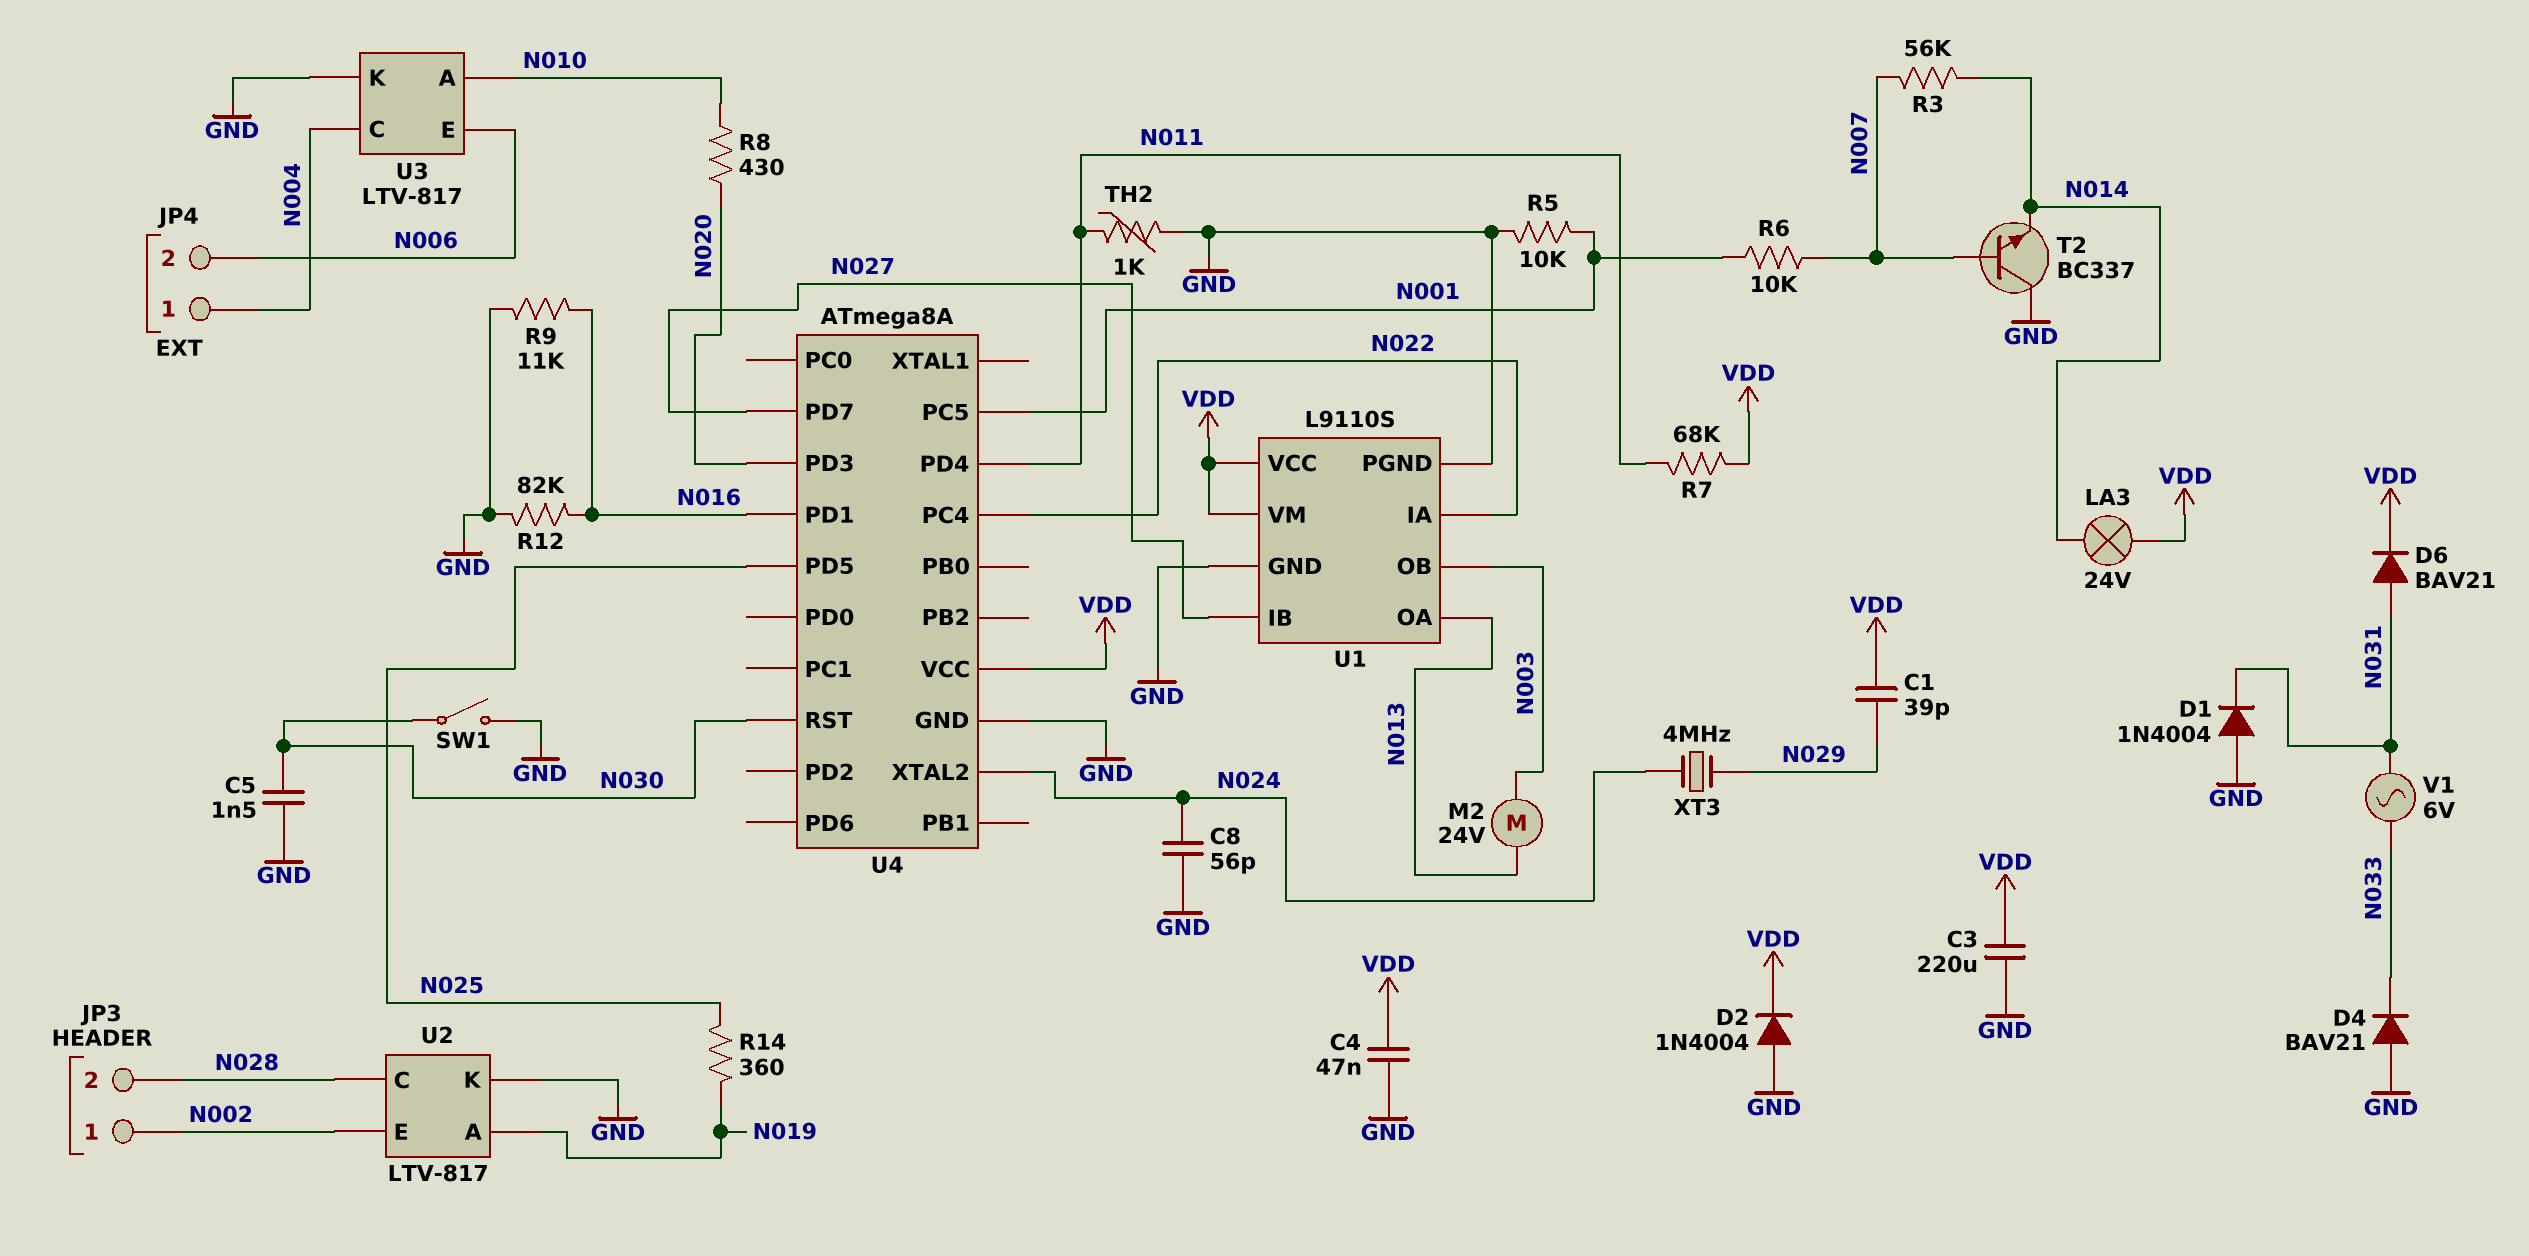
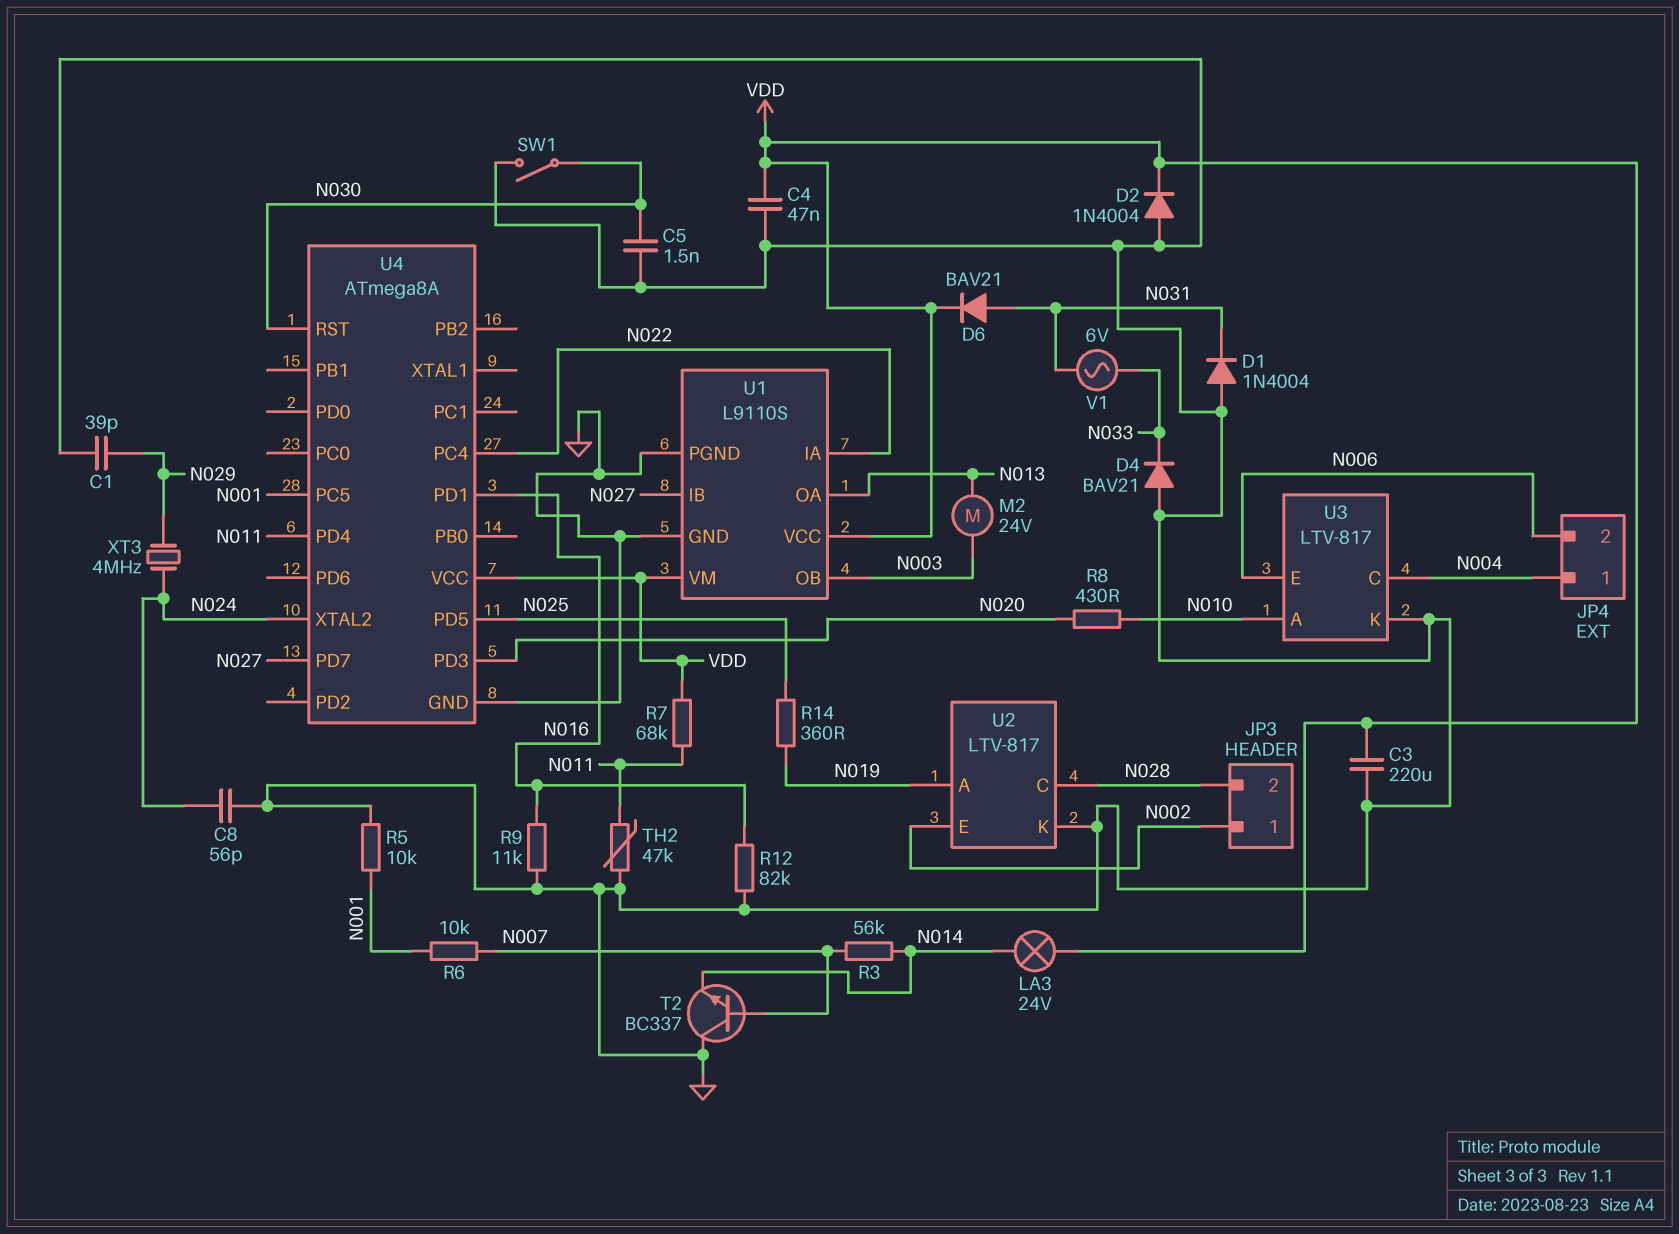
C1: 39pF (N029, VDD) -> 39pF (GND, N029)
TH2: 1k (GND, N011) -> 47k (GND, N011)

